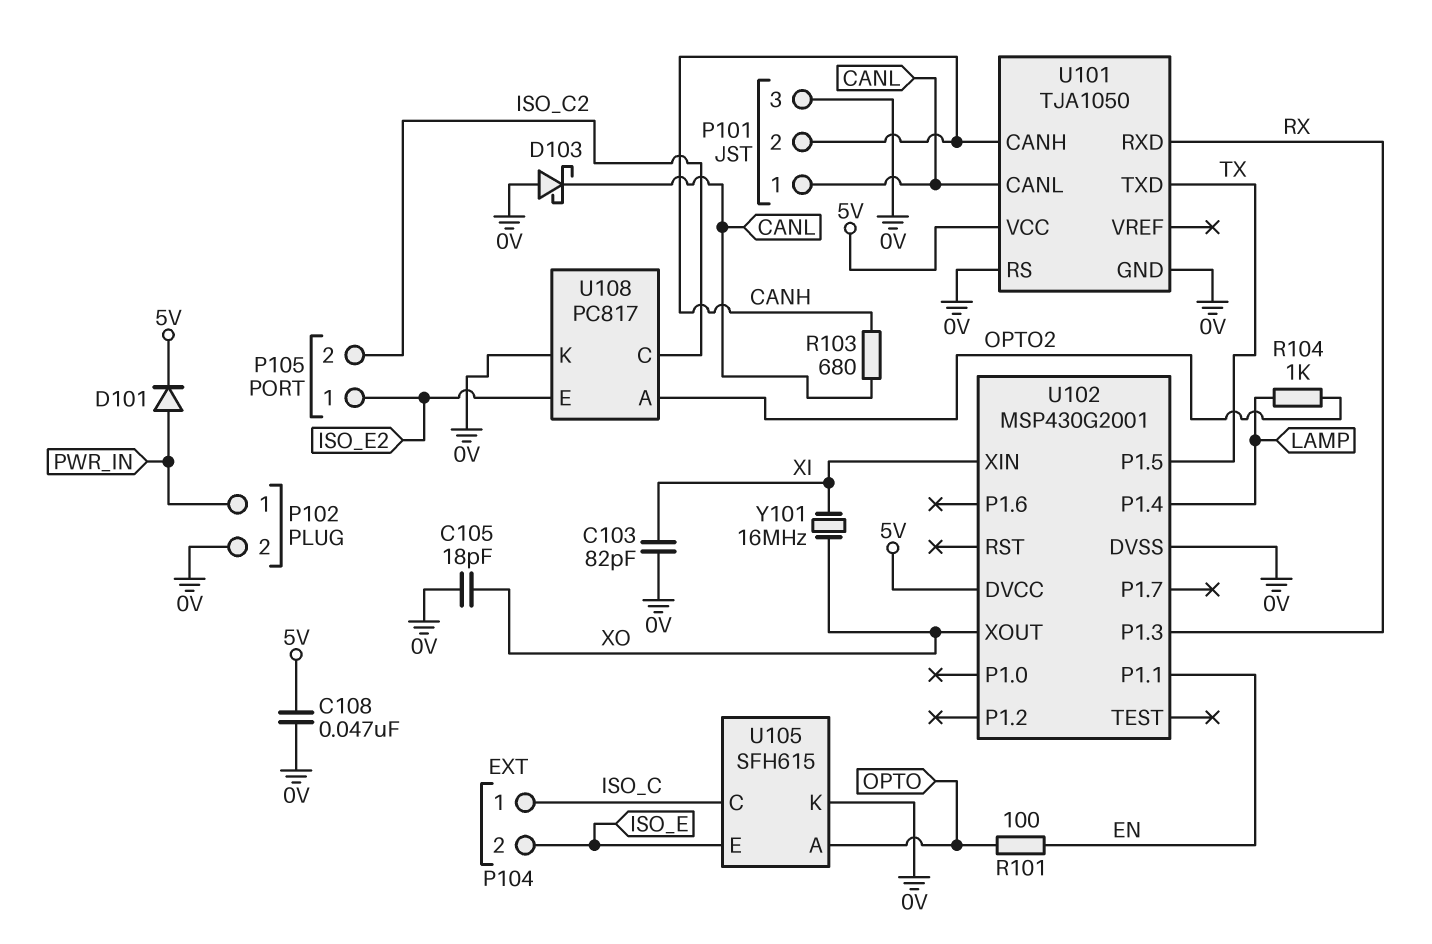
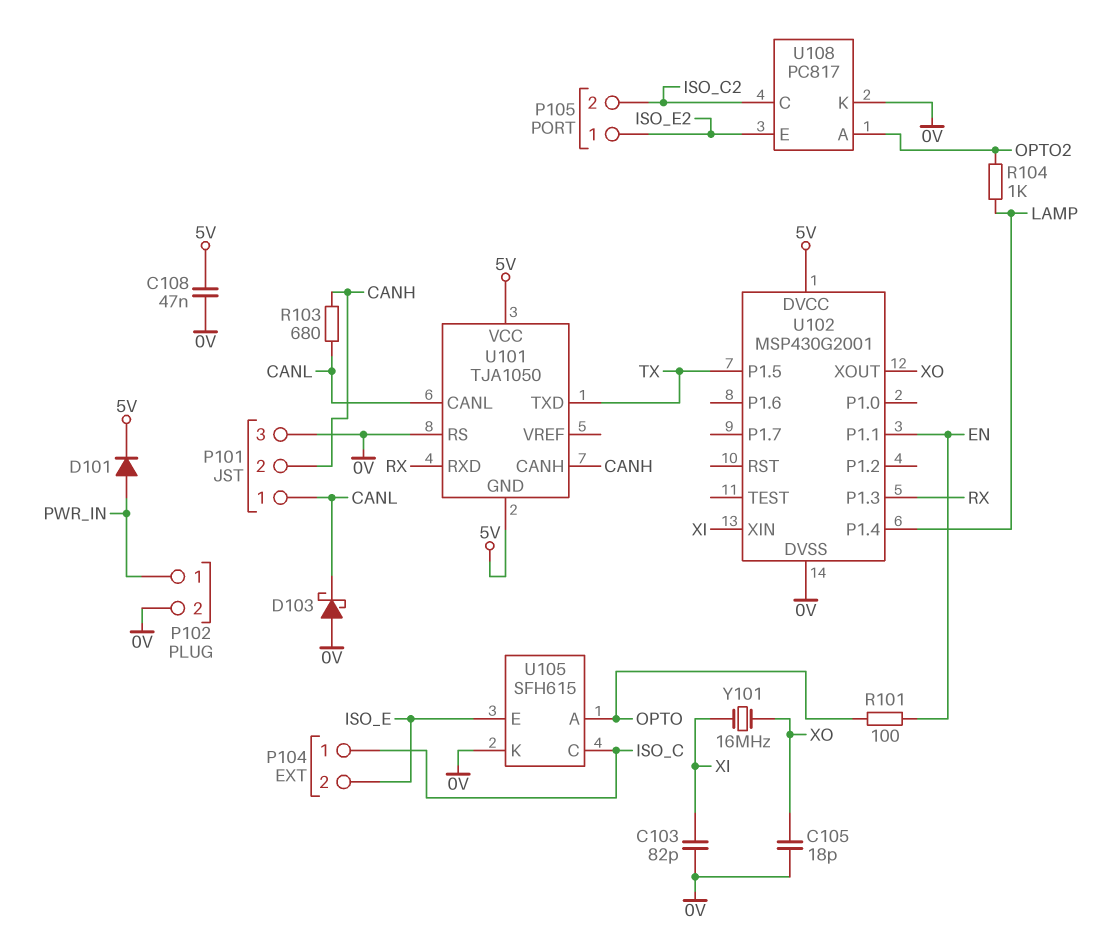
U101 pin GND: 0V -> 5V

